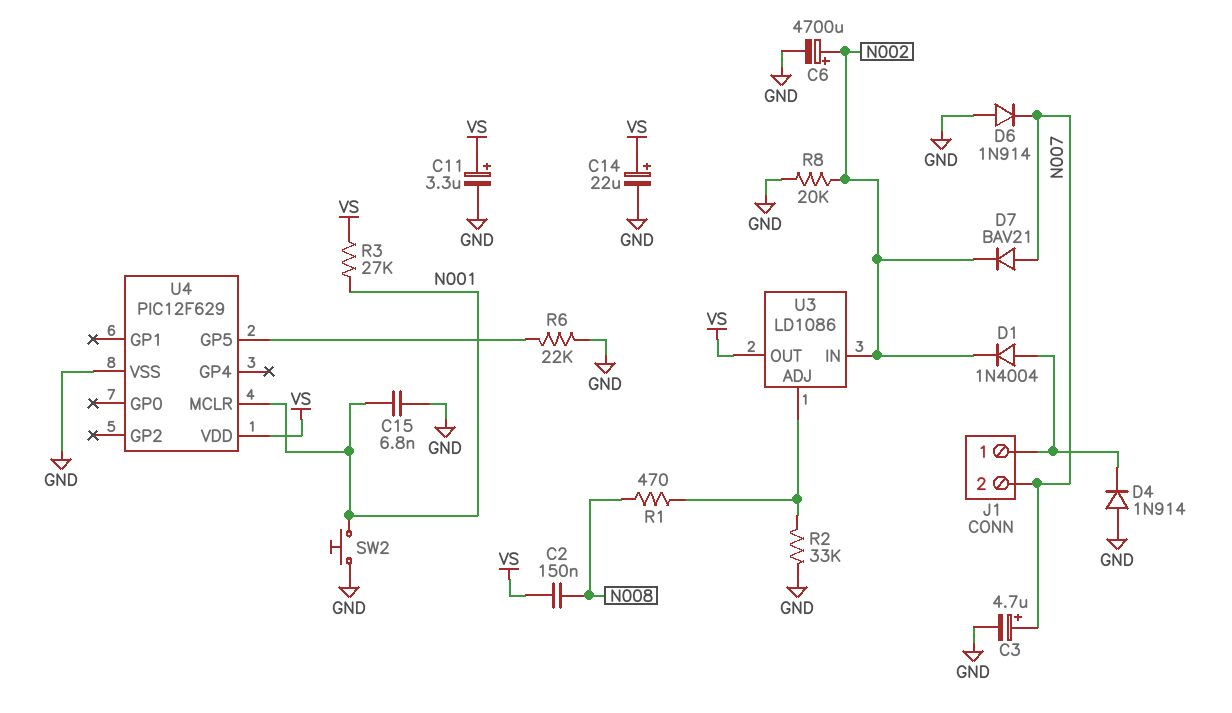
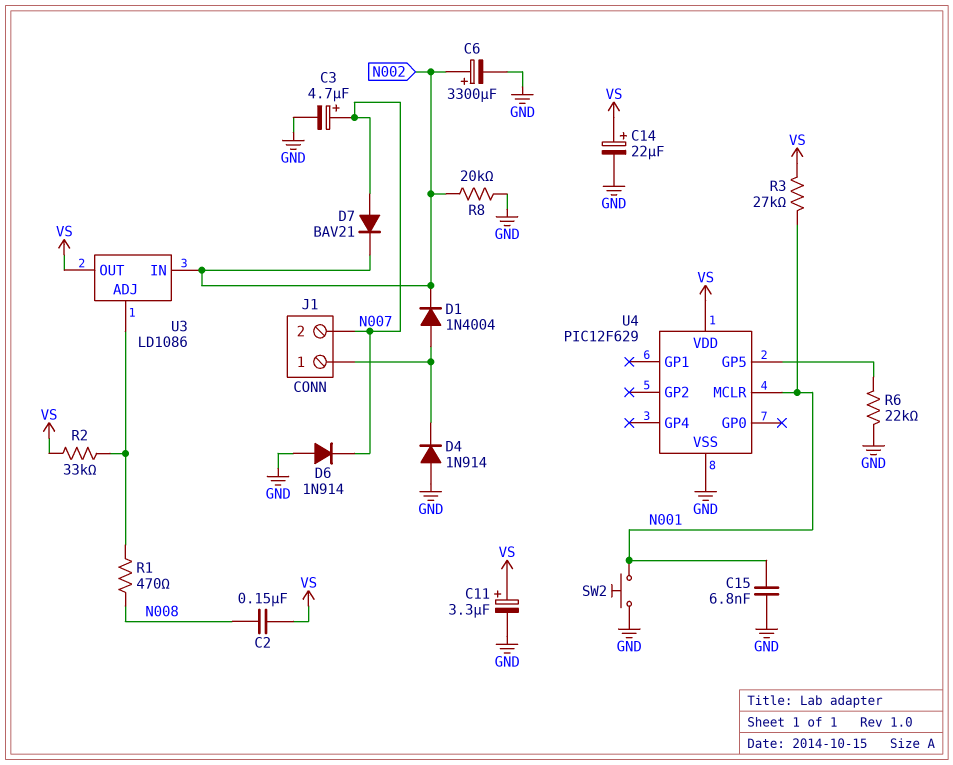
C6: 4700uF (plus N002, minus GND) -> 3300uF (plus N002, minus GND)
R2: 33k (GND, U3/ADJ) -> 33k (U3/ADJ, VS)

